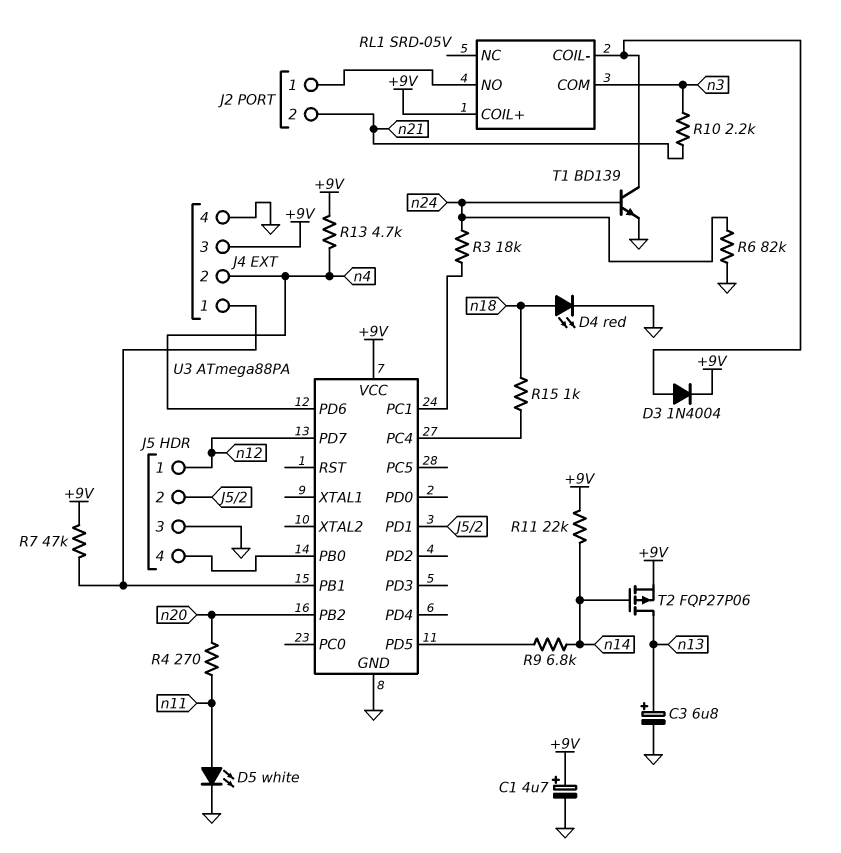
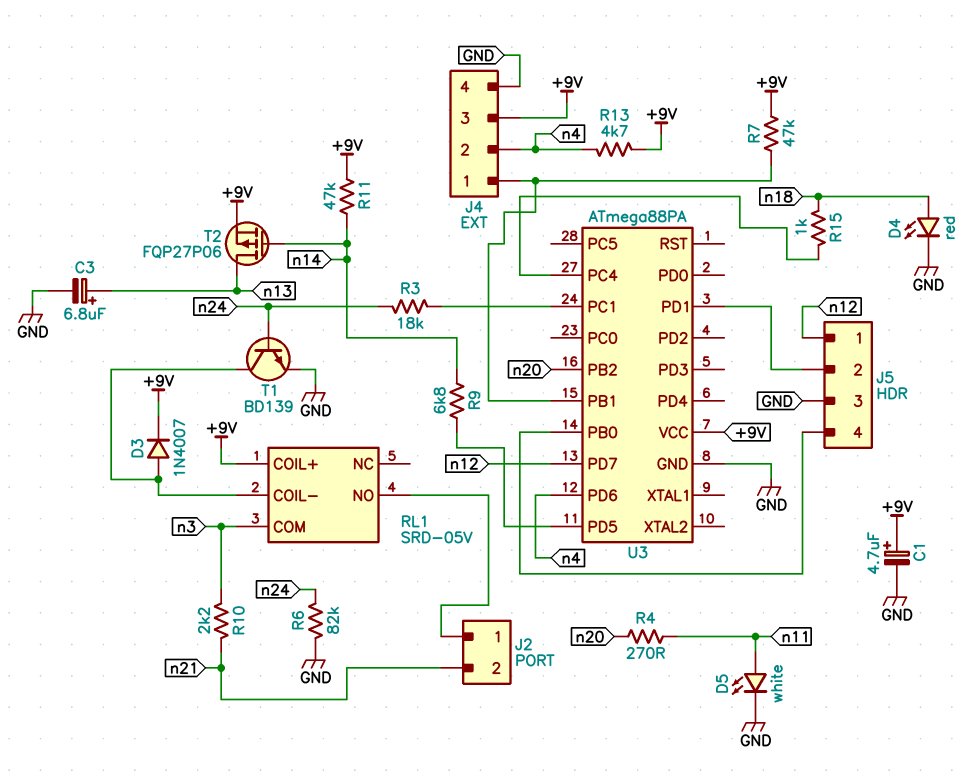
D3: diode 1N4004 (A RL1/COIL-, K +9V) -> diode 1N4007 (A RL1/COIL-, K +9V)
R11: 22k (+9V, n14) -> 47k (+9V, n14)

